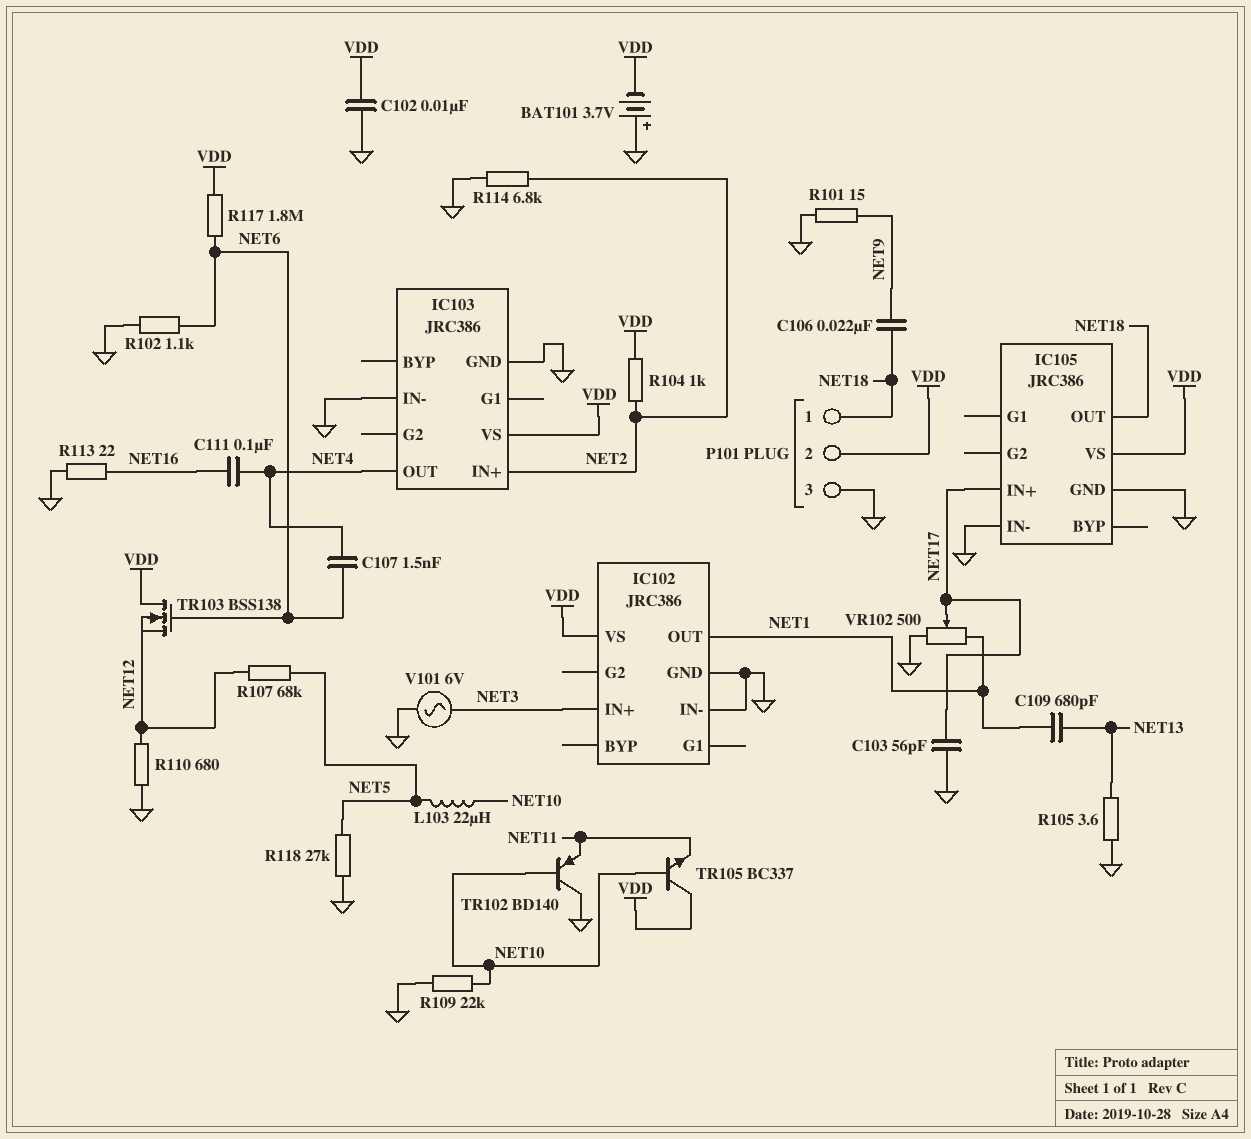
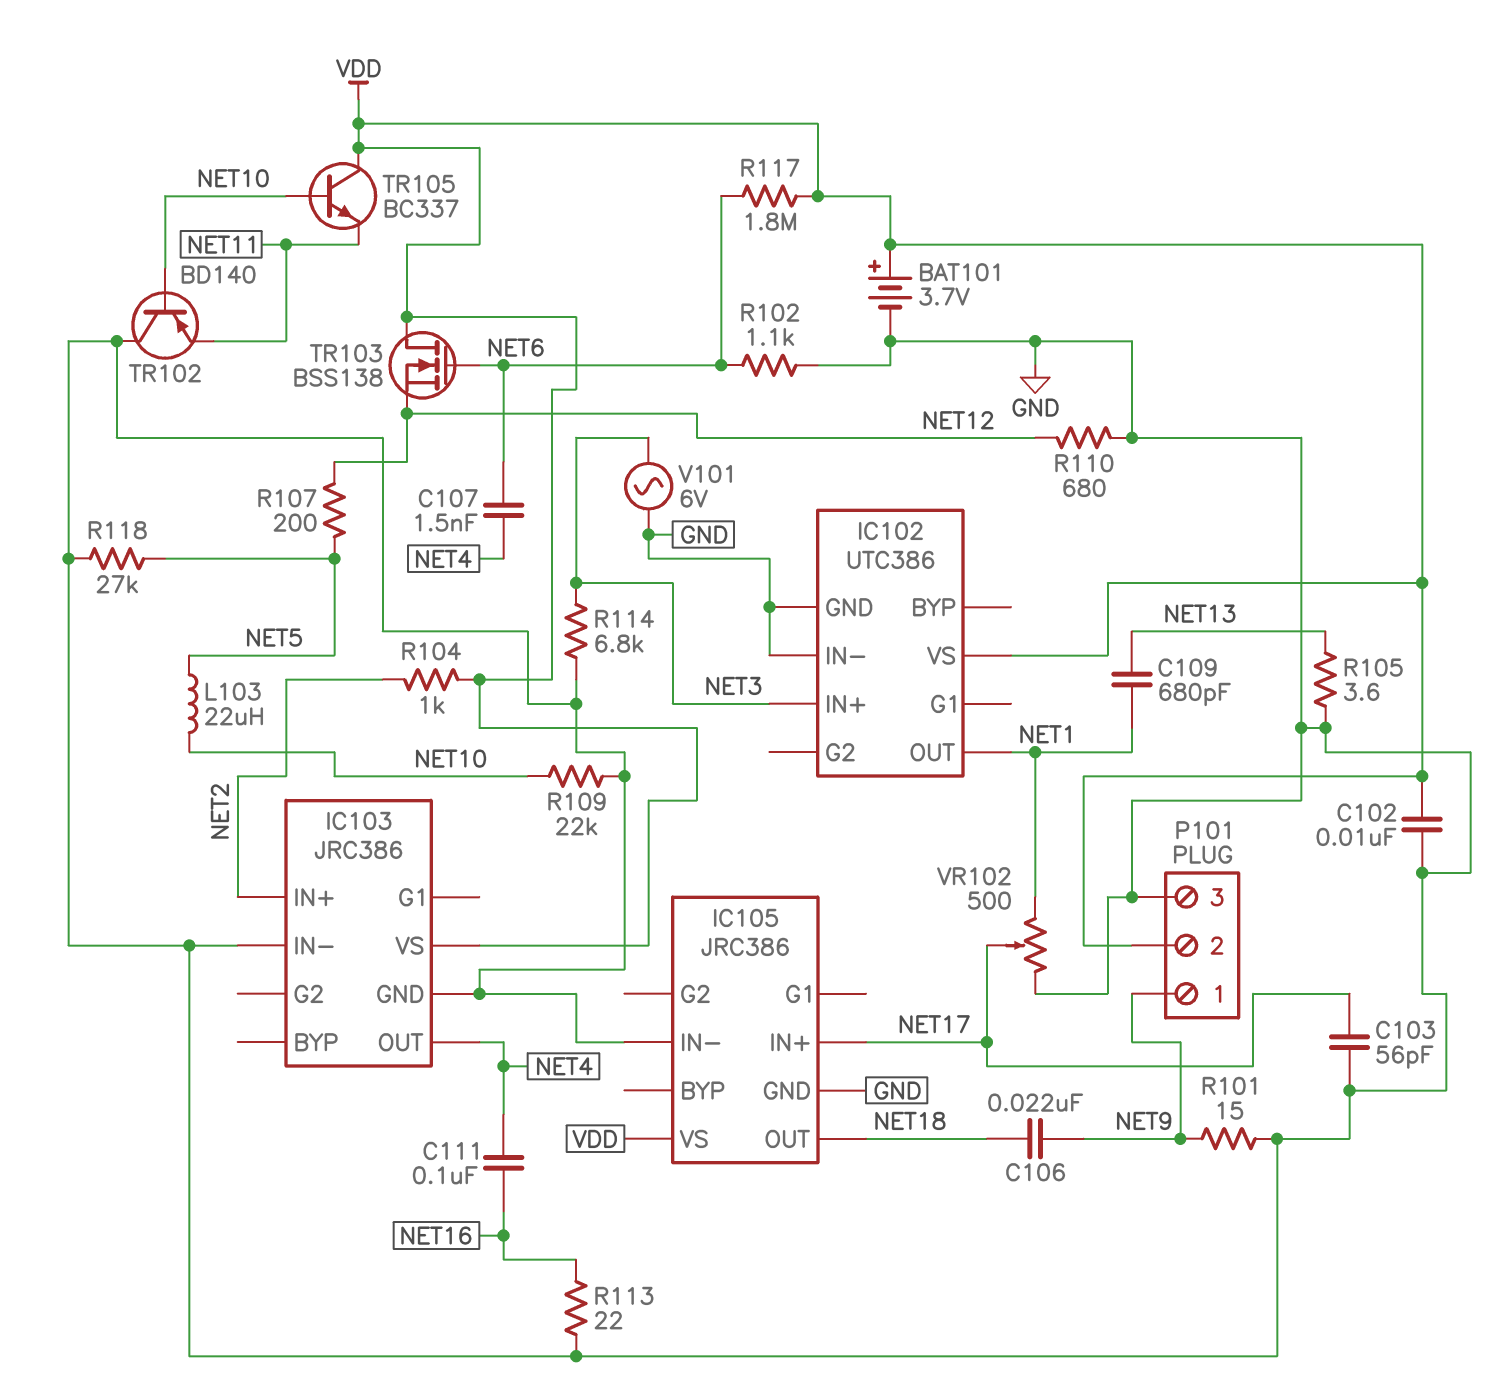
BAT101: 3.7V (plus GND, minus VDD) -> 3.7V (plus VDD, minus GND)
IC102: JRC386 -> UTC386
P101 pin 1: NET18 -> NET9
R107: 68k (NET5, NET12) -> 200 (NET5, NET12)
R114: 6.8k (GND, NET2) -> 6.8k (GND, NET3)

